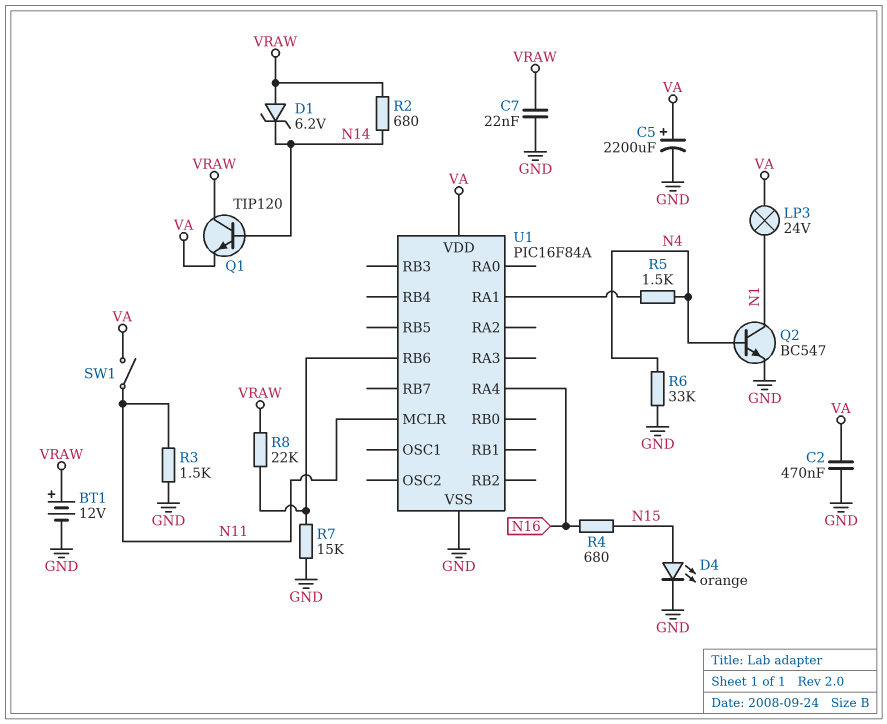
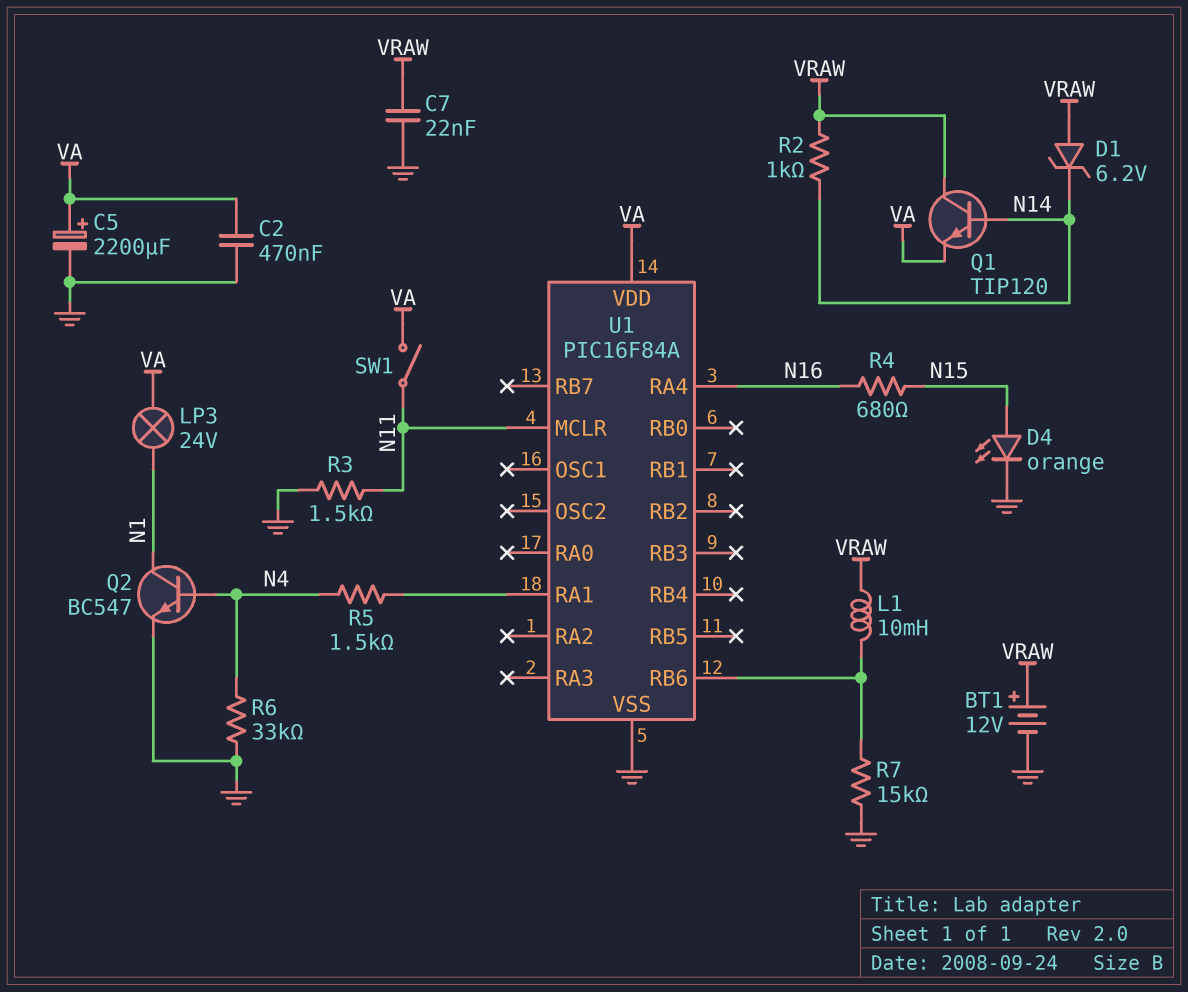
L1: none -> 10mH (U1/RB6, VRAW)
R2: 680 (N14, VRAW) -> 1k (N14, VRAW)
R8: 22k (U1/RB6, VRAW) -> none

